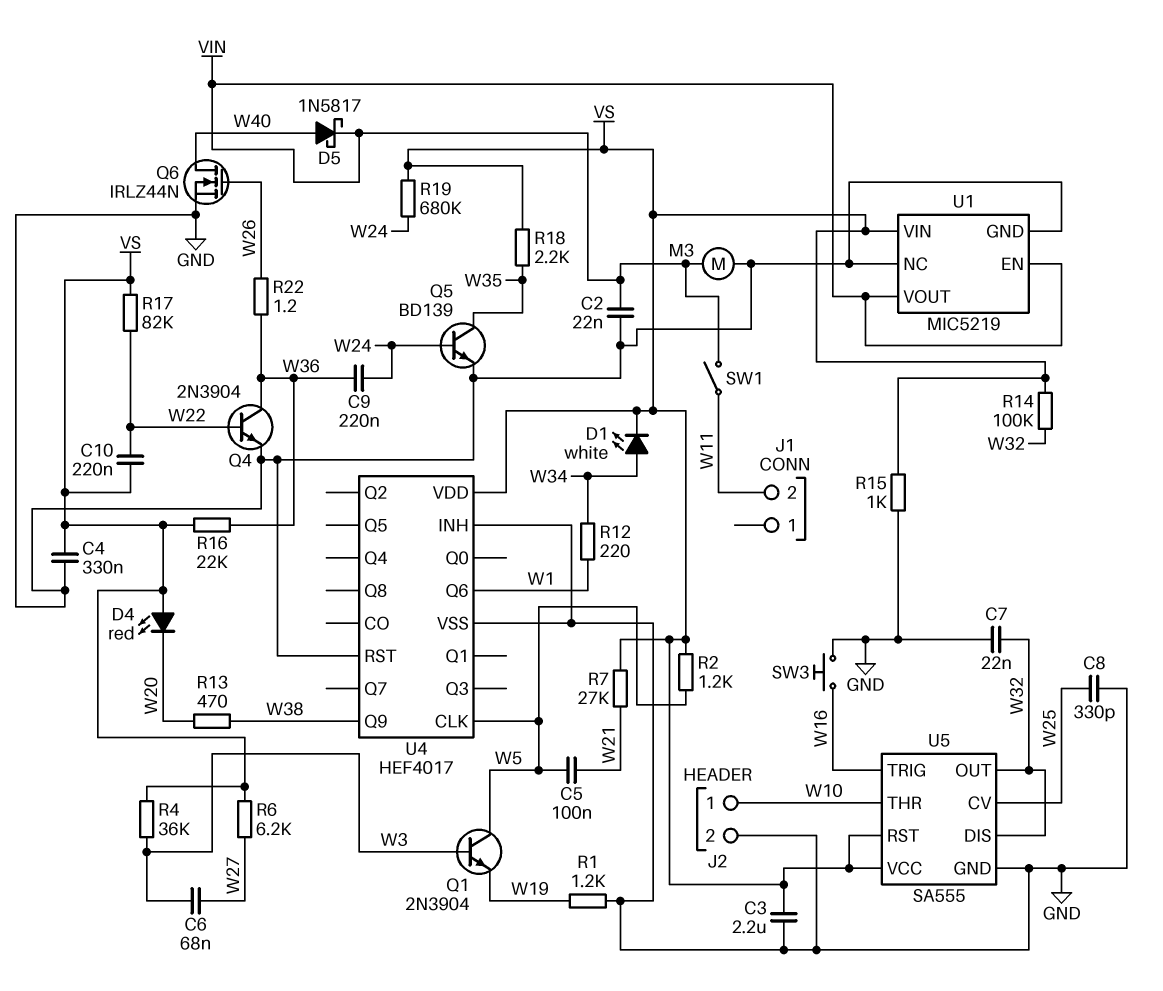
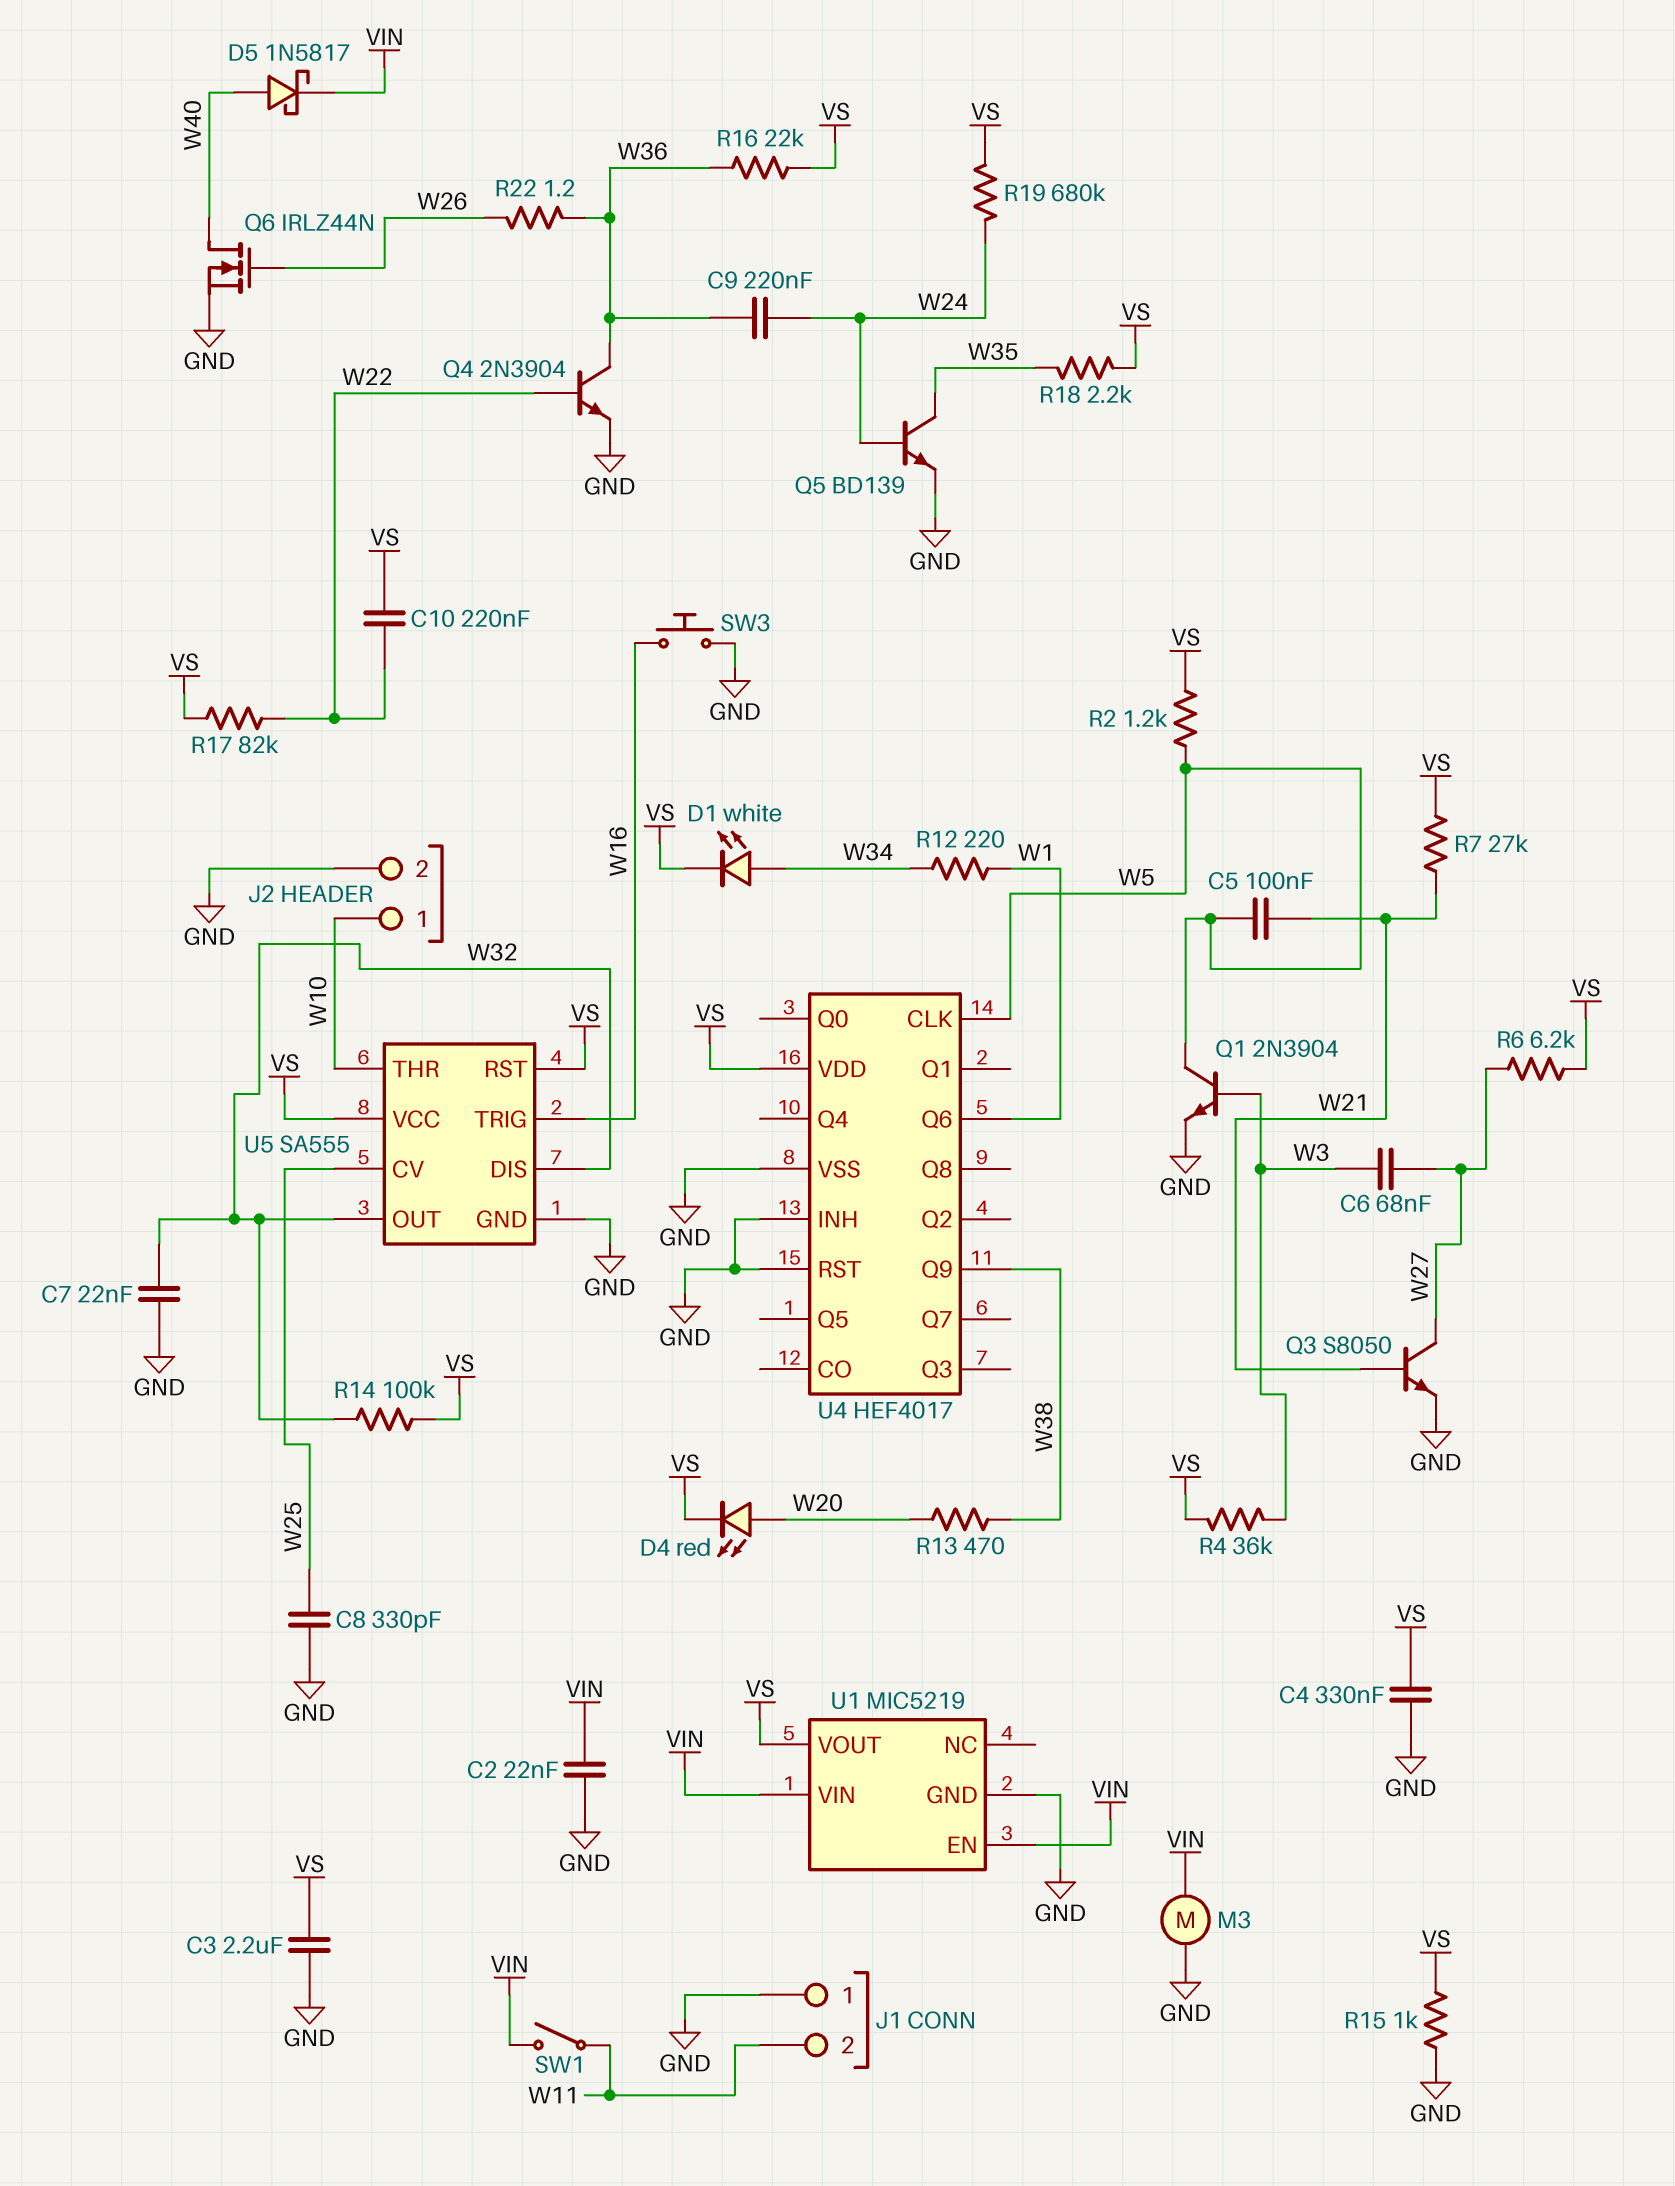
D4: LED red (A VS, K W20) -> LED red (A W20, K VS)
J1 pin 1: none -> GND
Q1: NPN 2N3904 (B W3, C W5, E W19) -> NPN 2N3904 (B W3, C W5, E GND)
Q3: none -> NPN S8050 (B W21, C W27, E GND)
R1: 1.2k (GND, W19) -> none
U1 pin NC: GND -> none
U1 pin VIN: VS -> VIN
U1 pin VOUT: VIN -> VS

